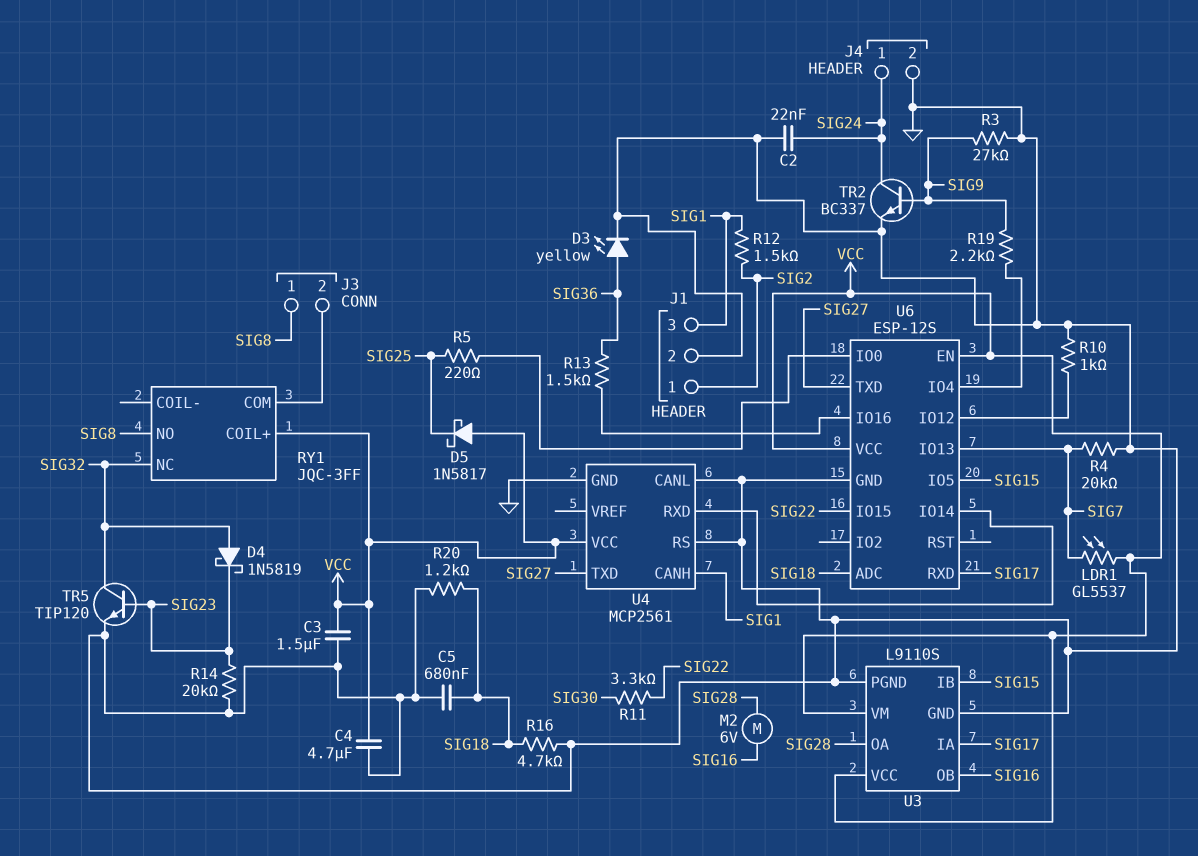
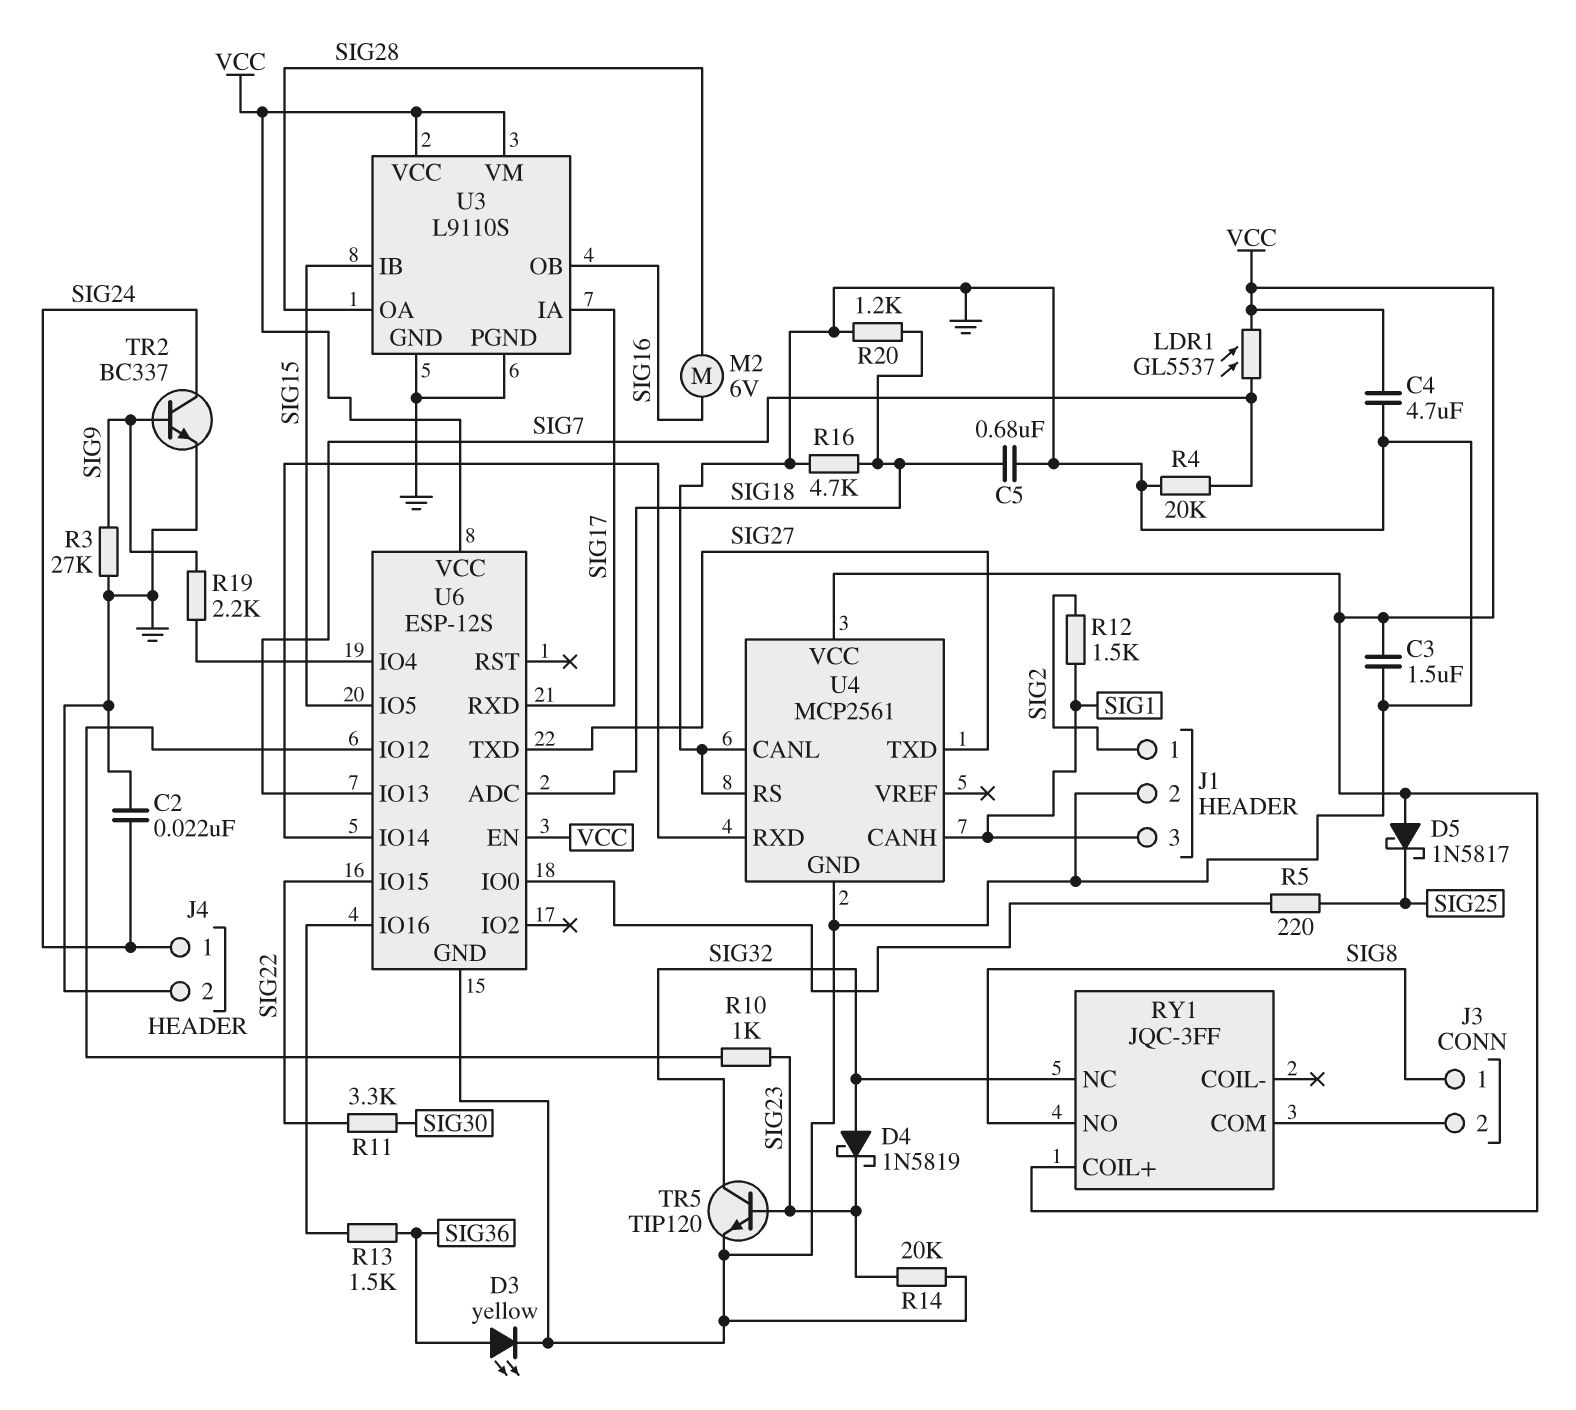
R10: 1k (GND, U6/IO12) -> 1k (SIG23, U6/IO12)

